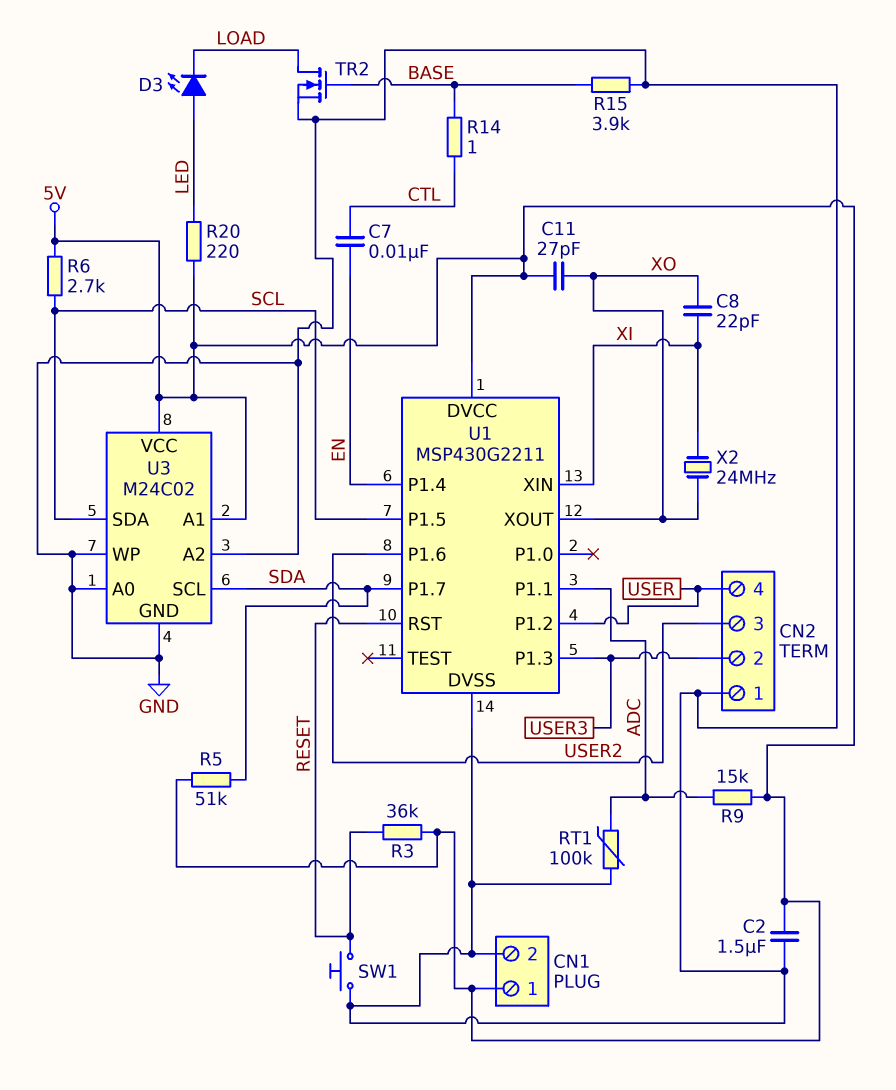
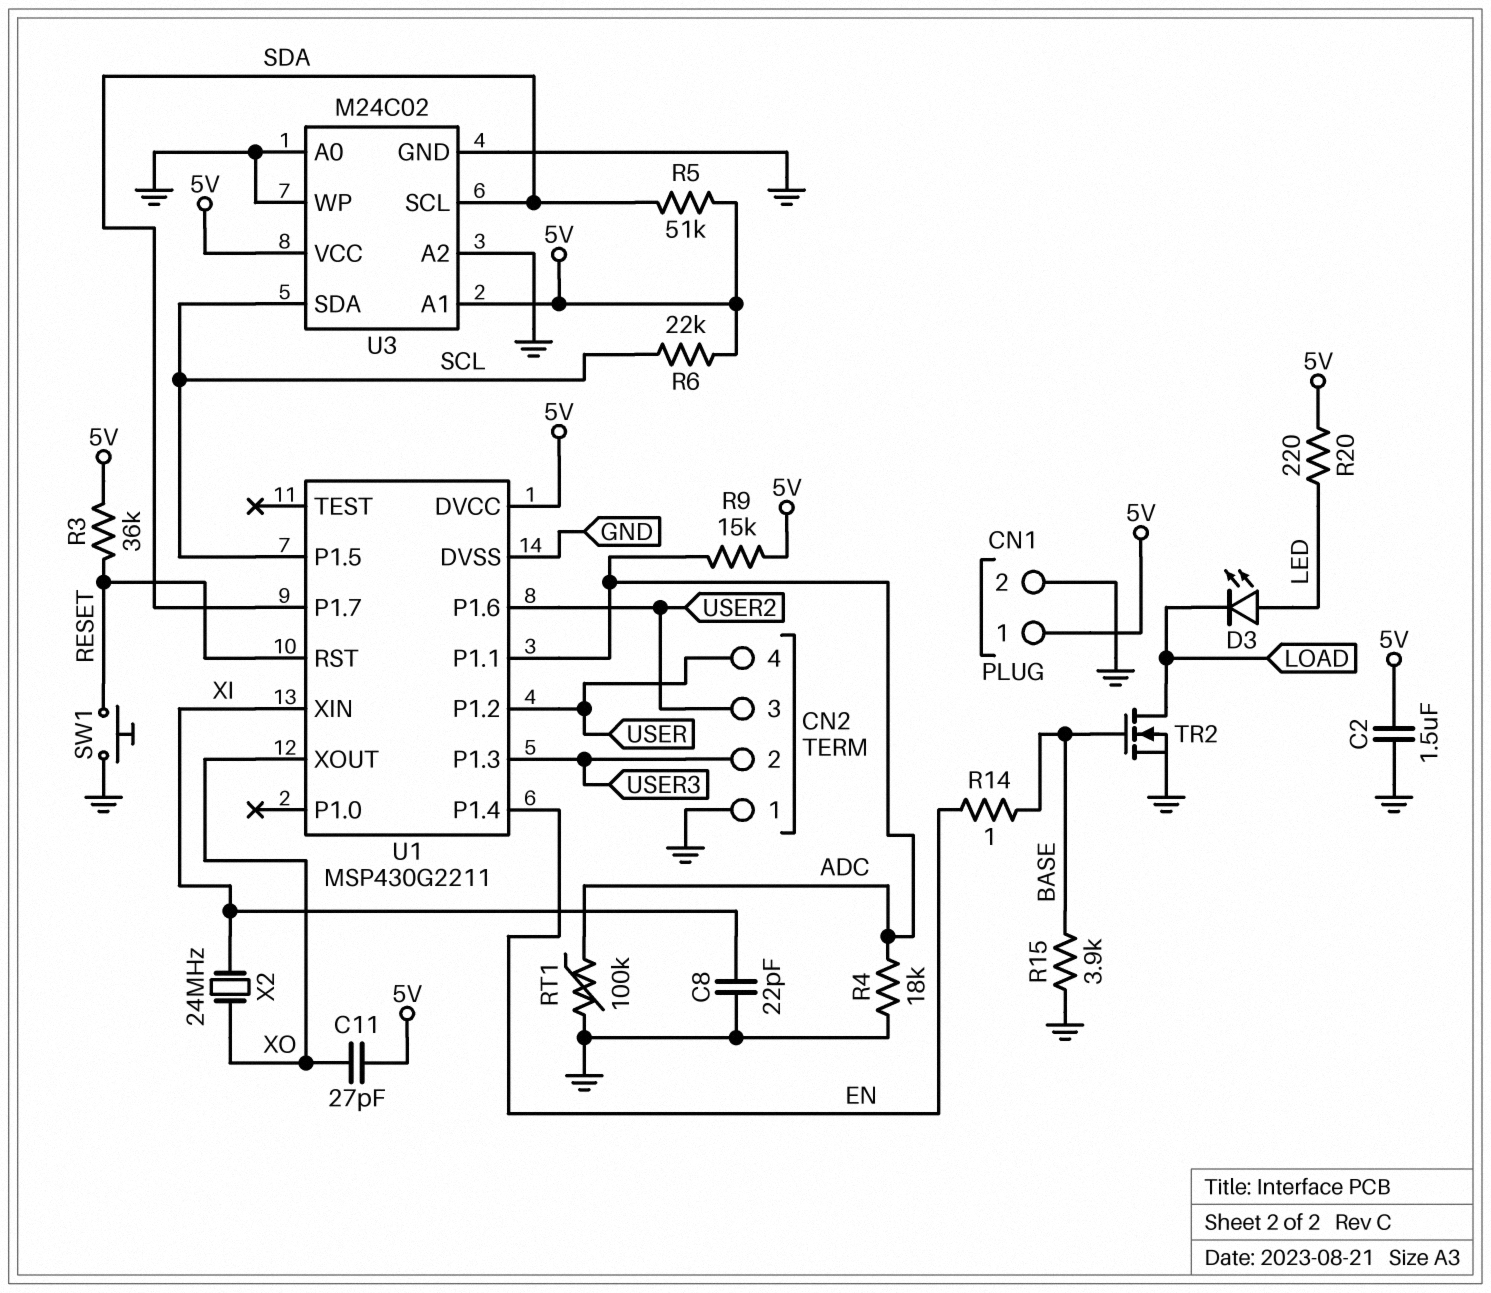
C7: 10nF (CTL, EN) -> none
C8: 22pF (XI, XO) -> 22pF (GND, XI)
R4: none -> 18k (ADC, GND)
R6: 2.7k (5V, SCL) -> 22k (5V, SCL)
R14: 1 (BASE, CTL) -> 1 (BASE, EN)

